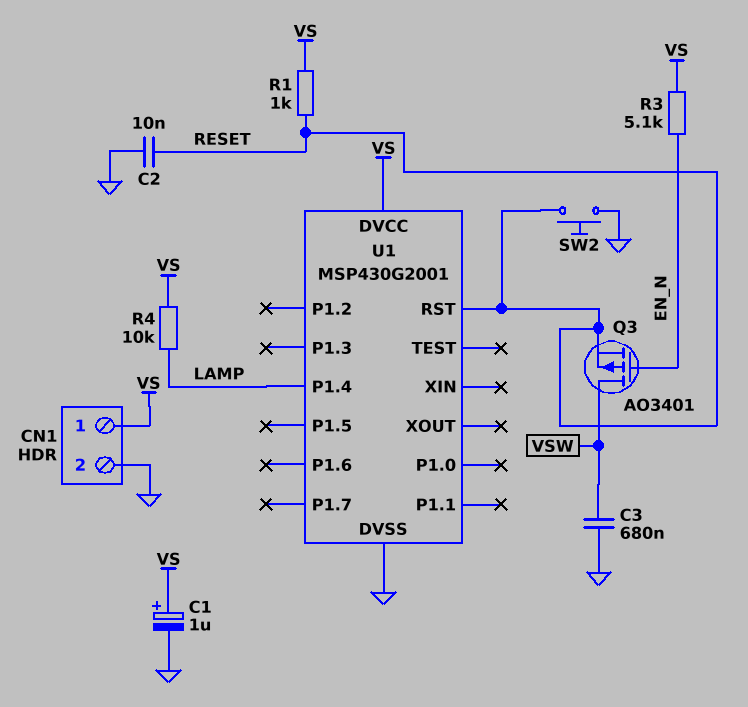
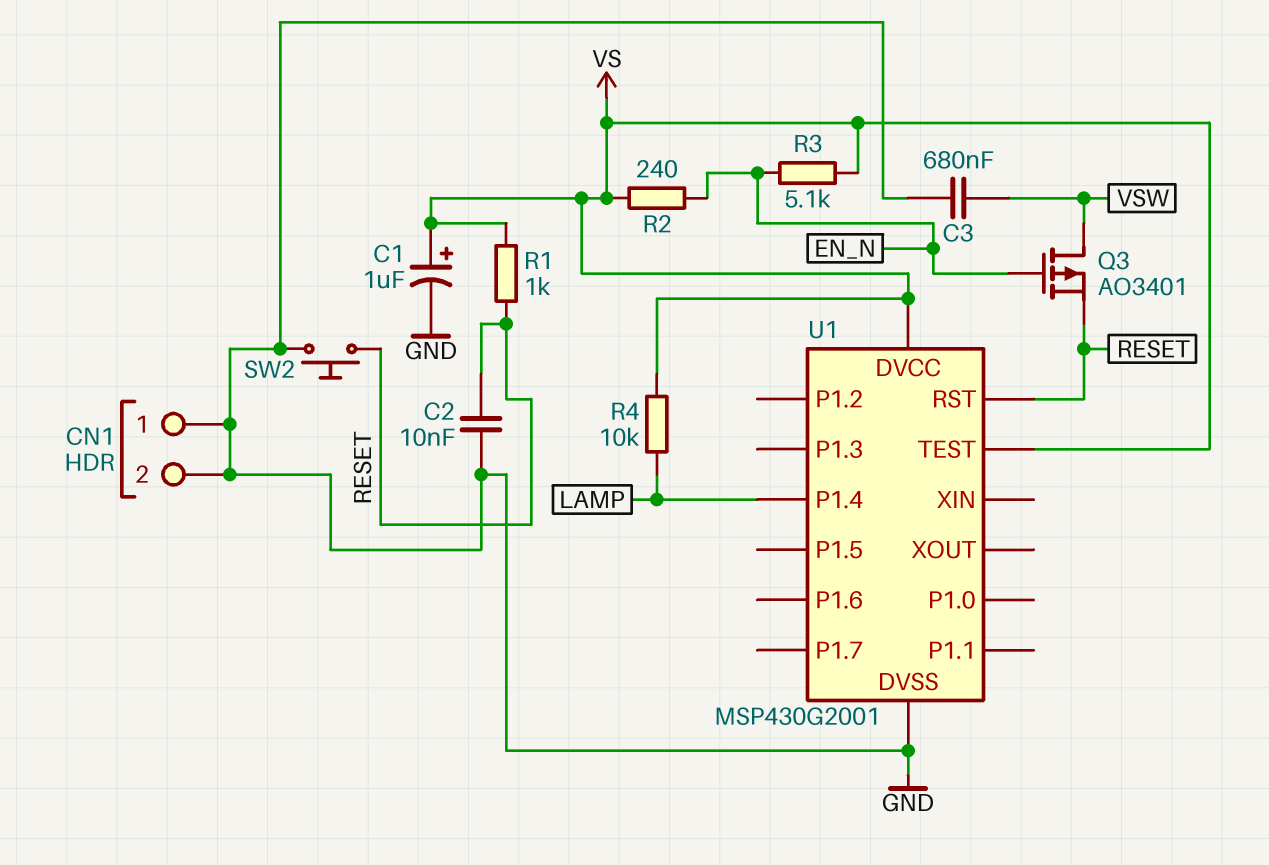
CN1 pin 1: VS -> GND
R2: none -> 240 (EN_N, VS)
U1 pin TEST: none -> VS

